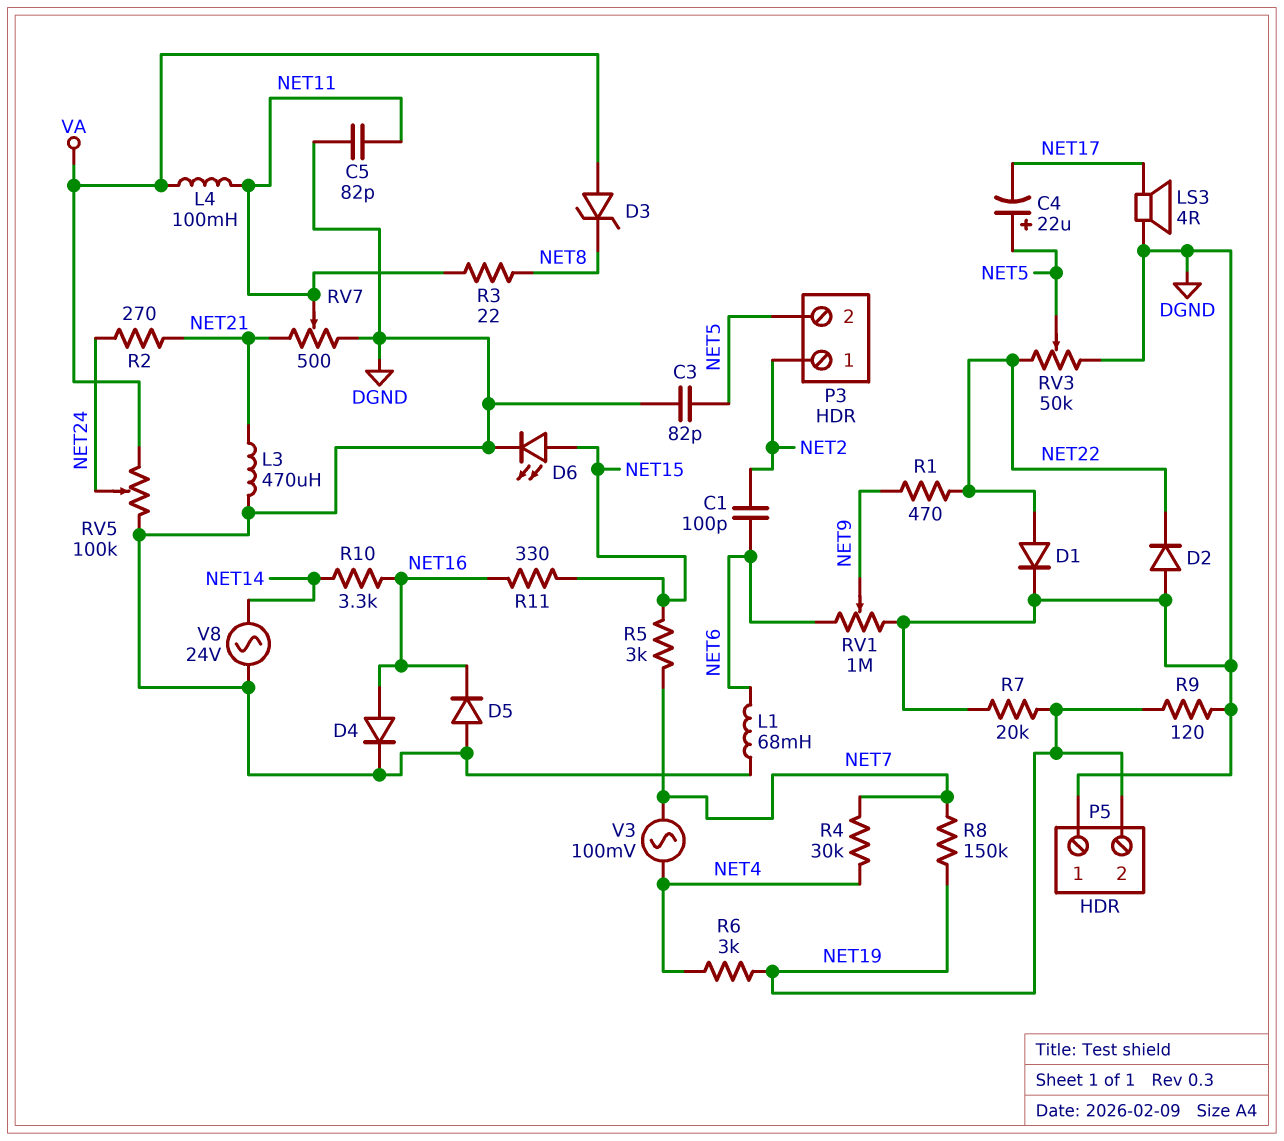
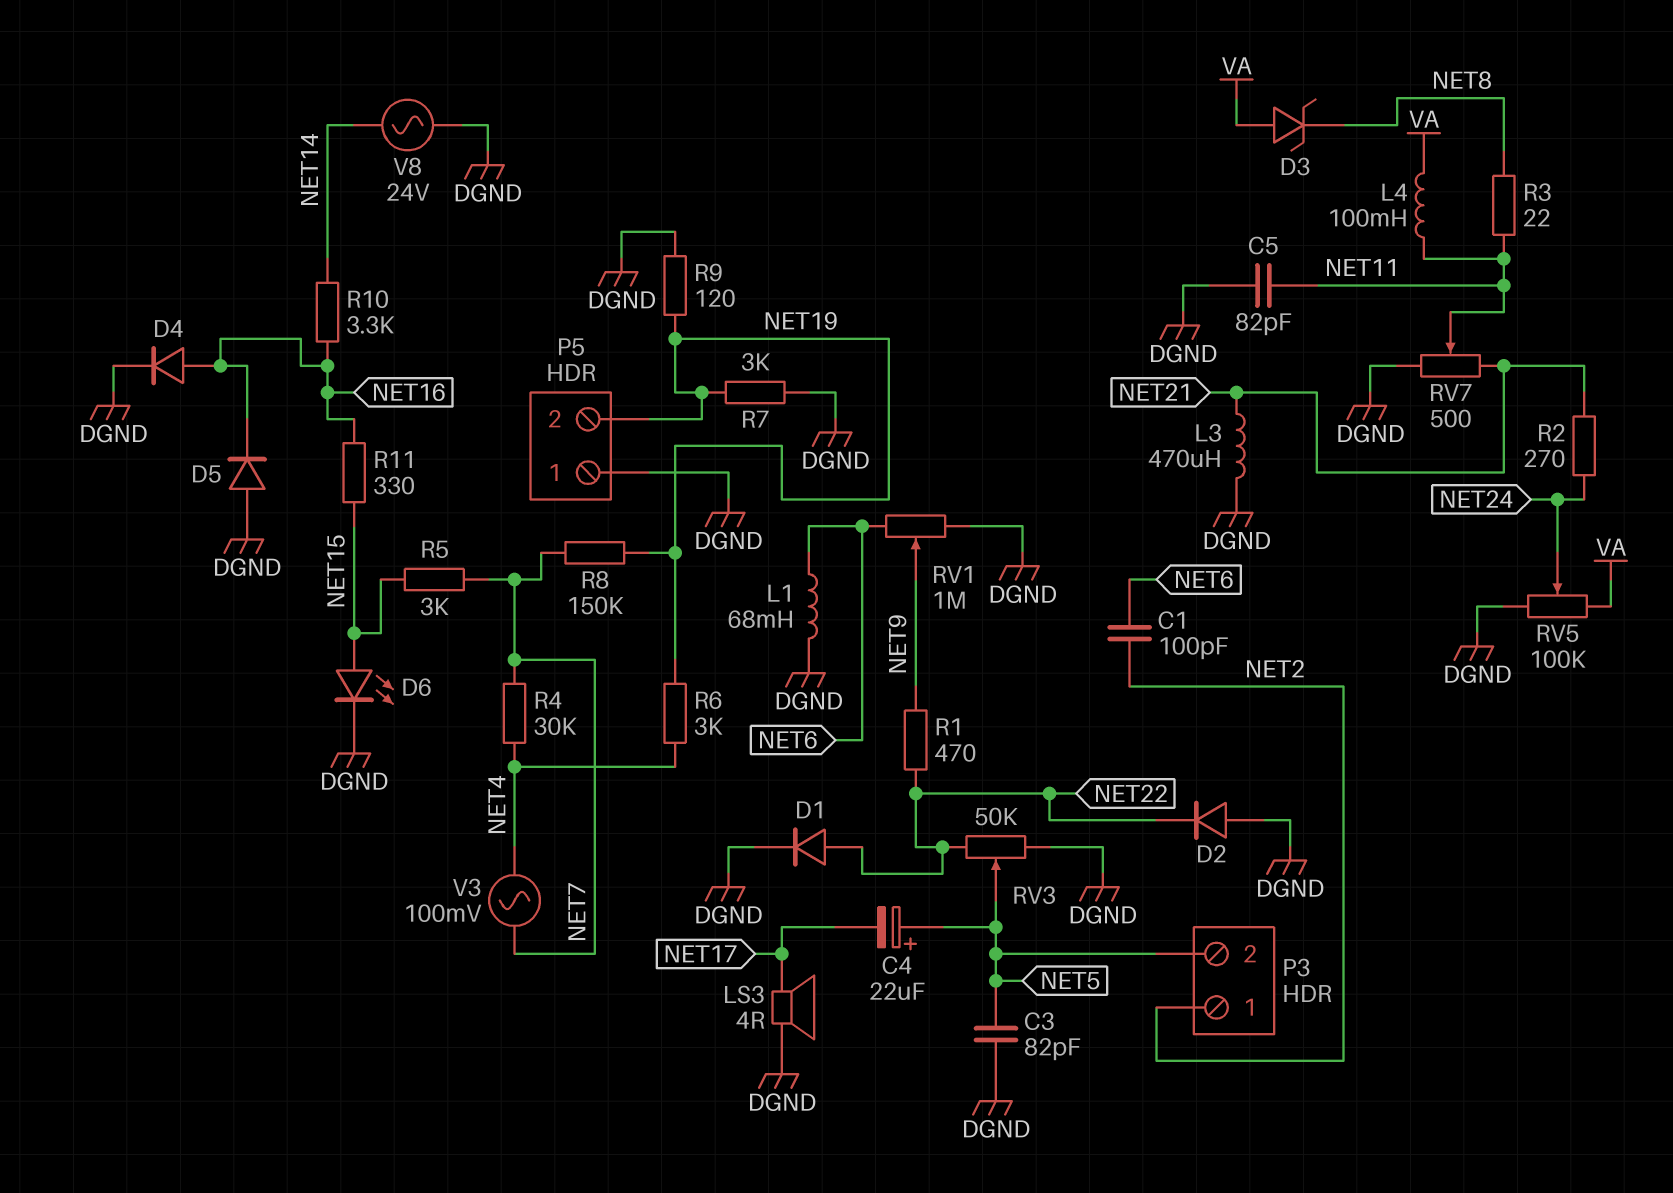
R7: 20k (DGND, NET19) -> 3k (DGND, NET19)

